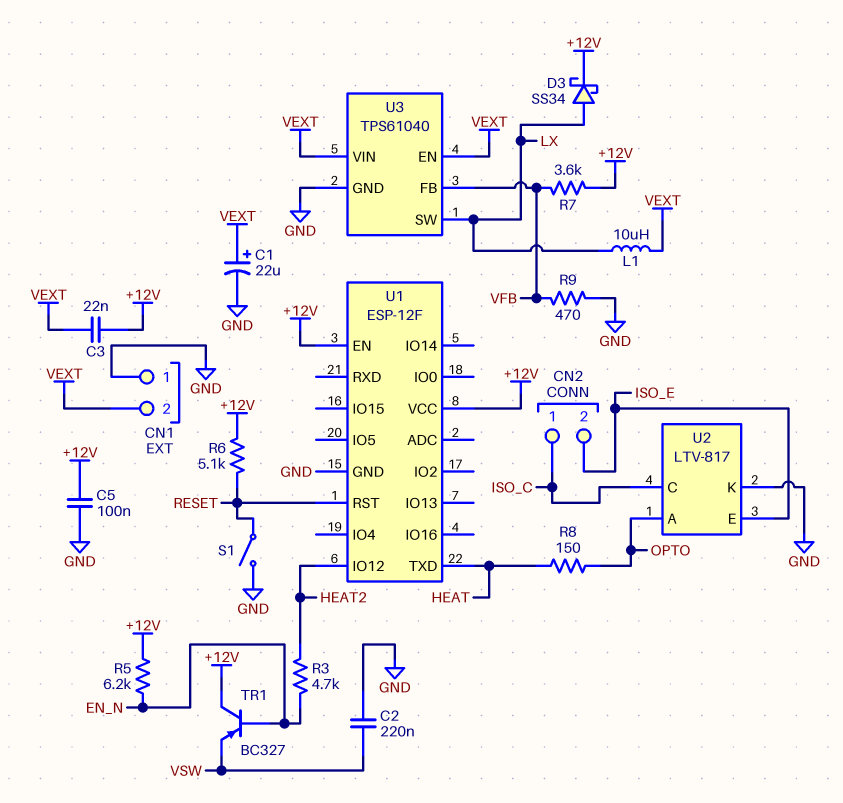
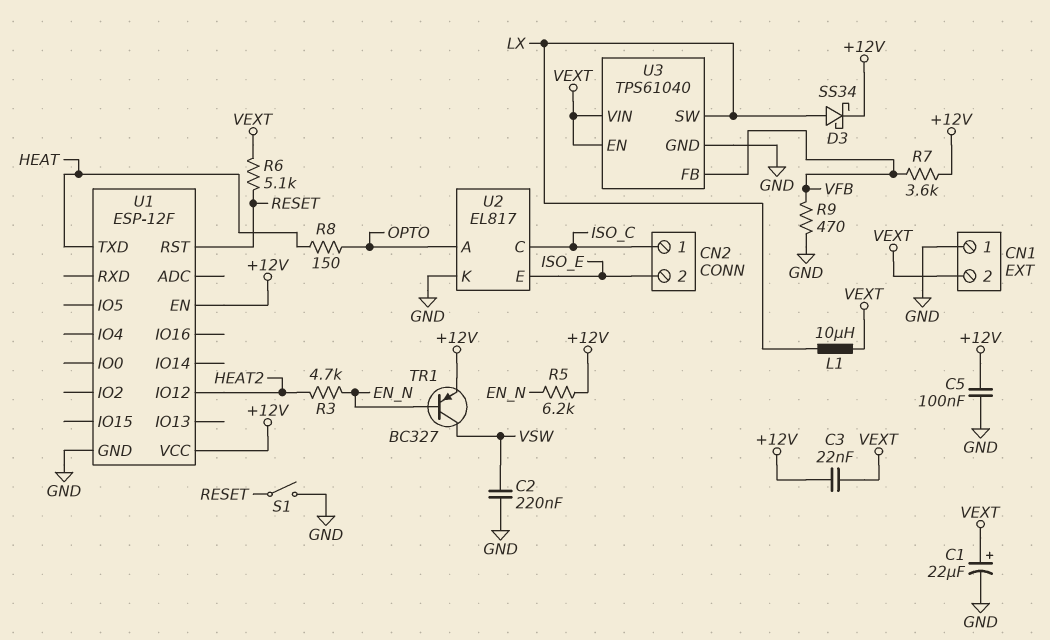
R6: 5.1k (+12V, RESET) -> 5.1k (RESET, VEXT)
TR1: PNP BC327 (B EN_N, C +12V, E VSW) -> PNP BC327 (B EN_N, C VSW, E +12V)
U2: LTV-817 -> EL817

